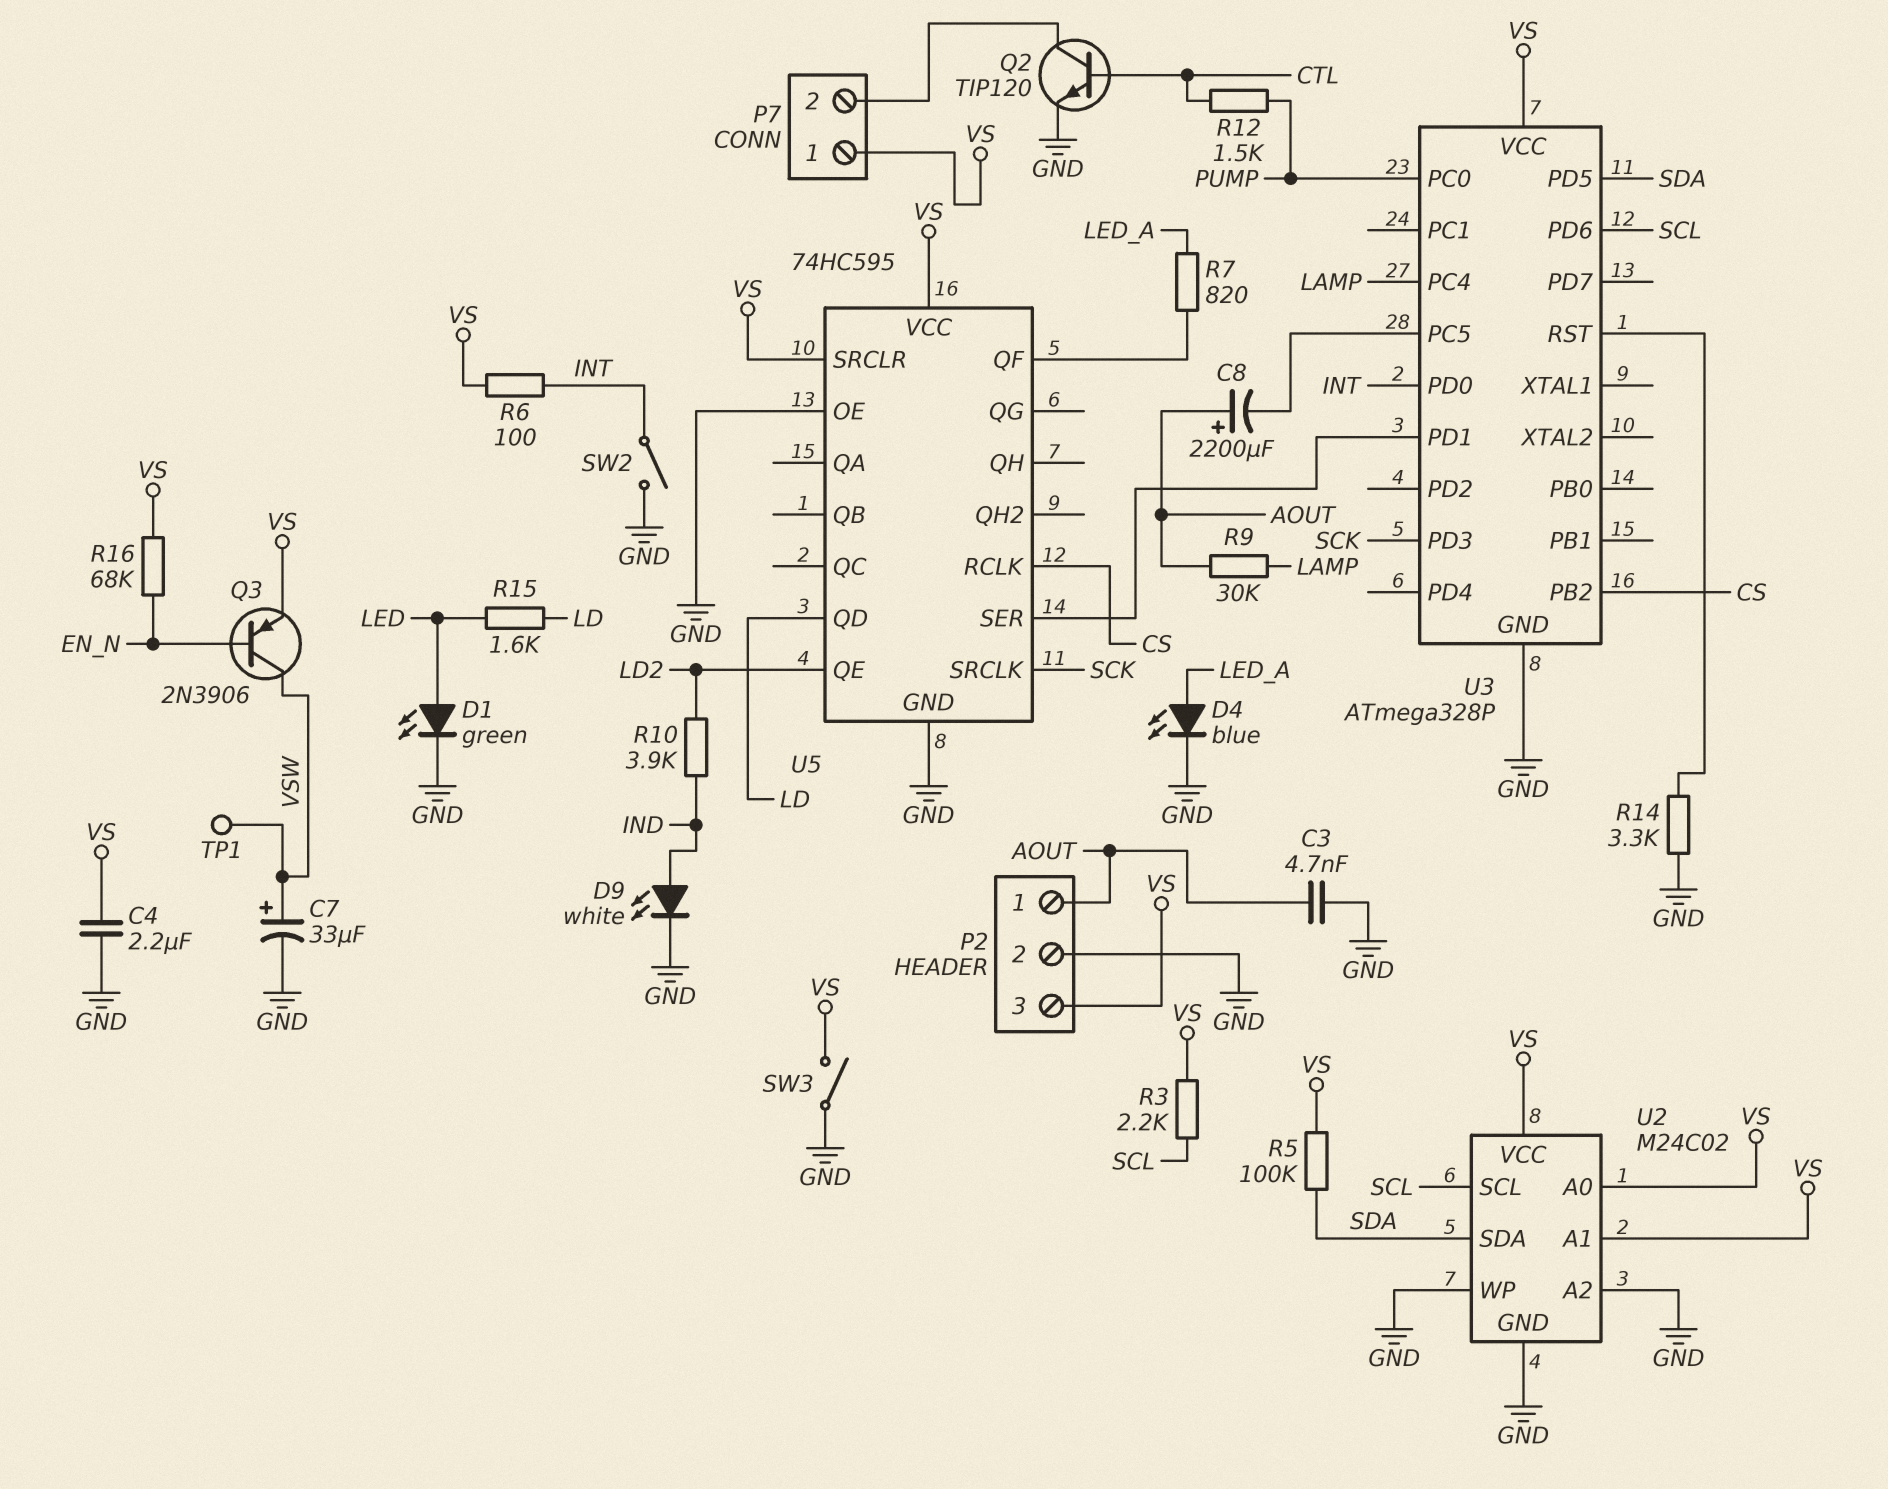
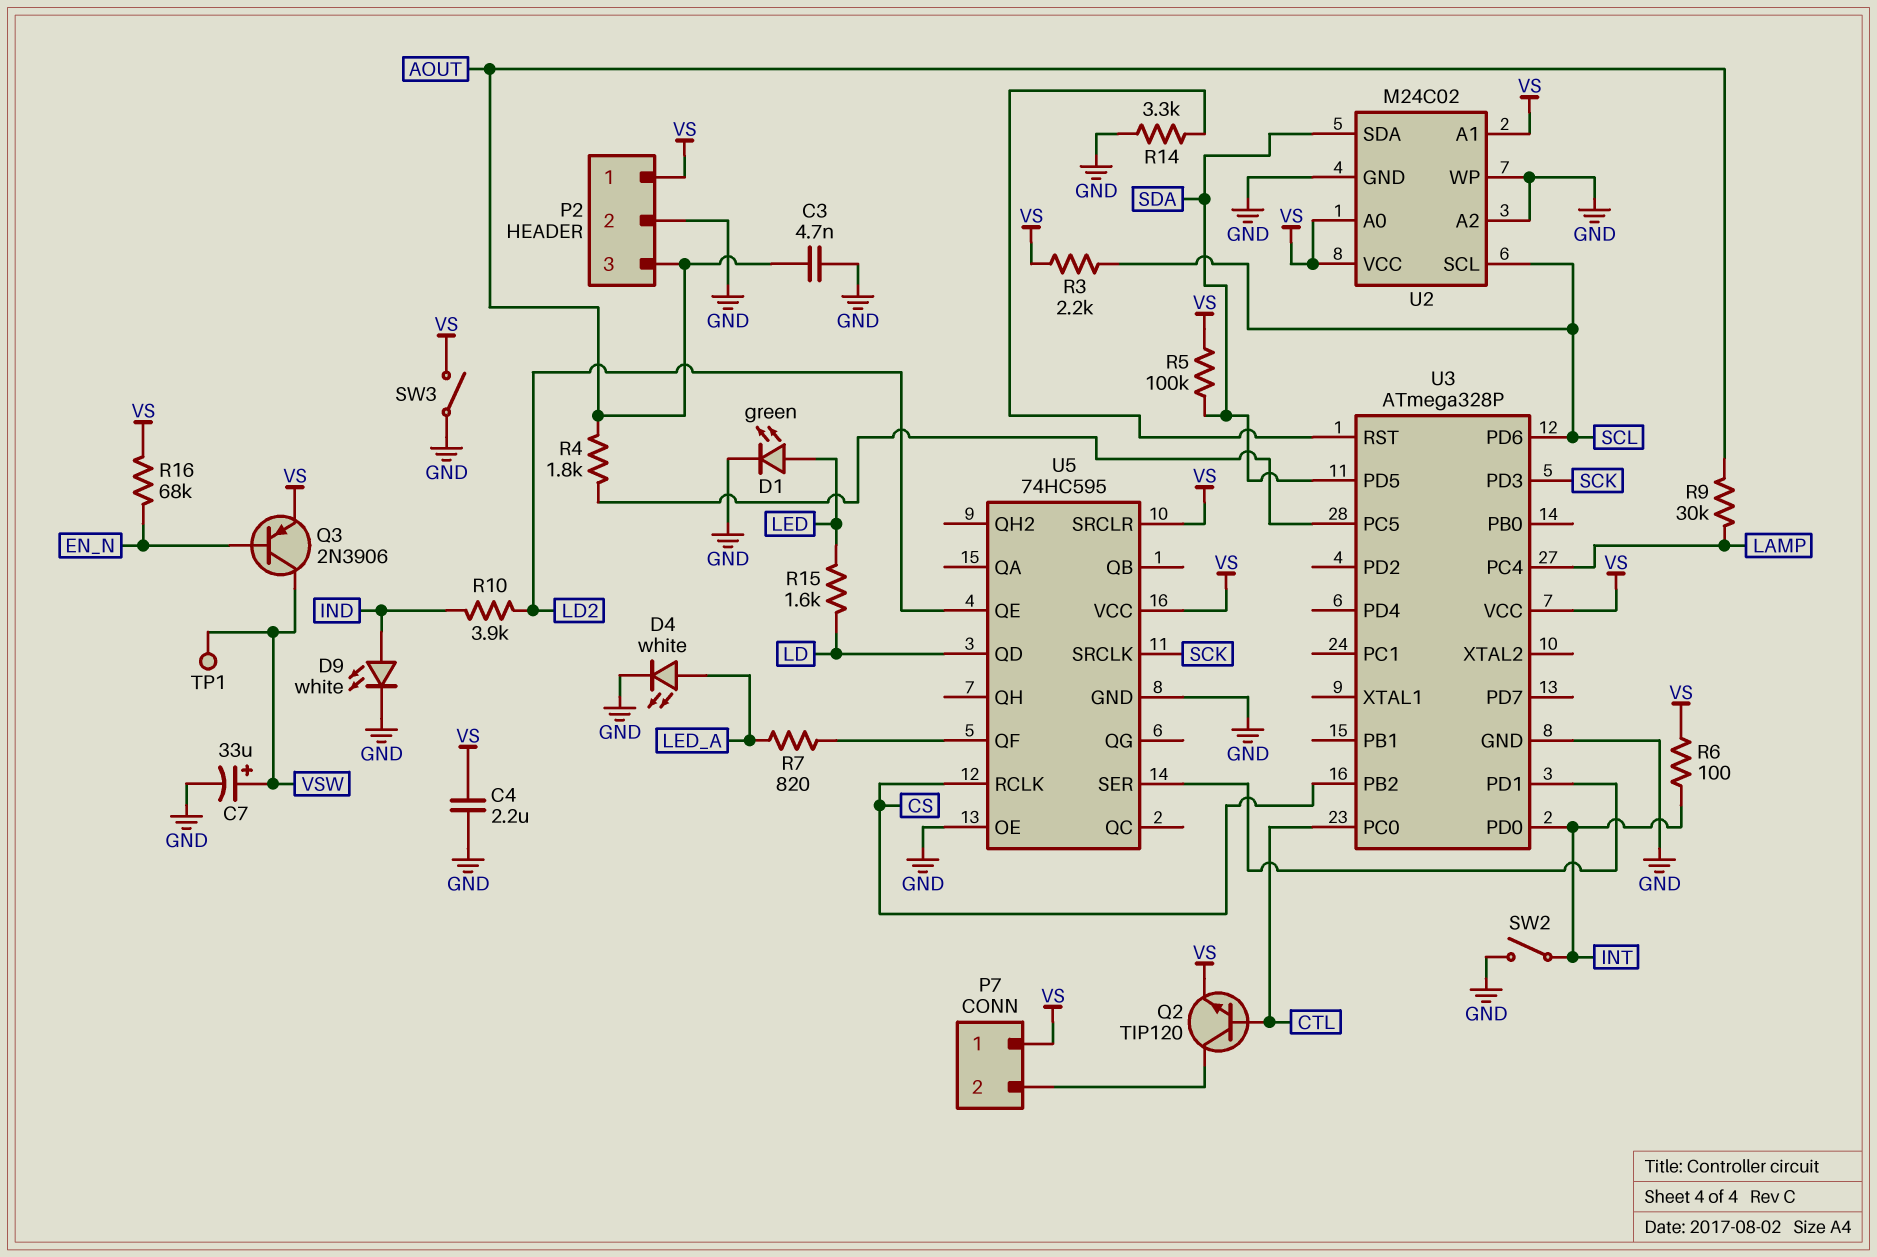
C8: 2200uF (plus AOUT, minus U3/PC5) -> none
D4: LED blue (A LED_A, K GND) -> LED white (A LED_A, K GND)
P2 pin 1: AOUT -> VS
P2 pin 3: VS -> AOUT
Q2: NPN TIP120 (B CTL, C P7/2, E GND) -> NPN TIP120 (B CTL, C P7/2, E VS)
R4: none -> 1.8k (AOUT, U3/PC5)
R12: 1.5k (CTL, PUMP) -> none
U3 pin PC0: PUMP -> CTL

